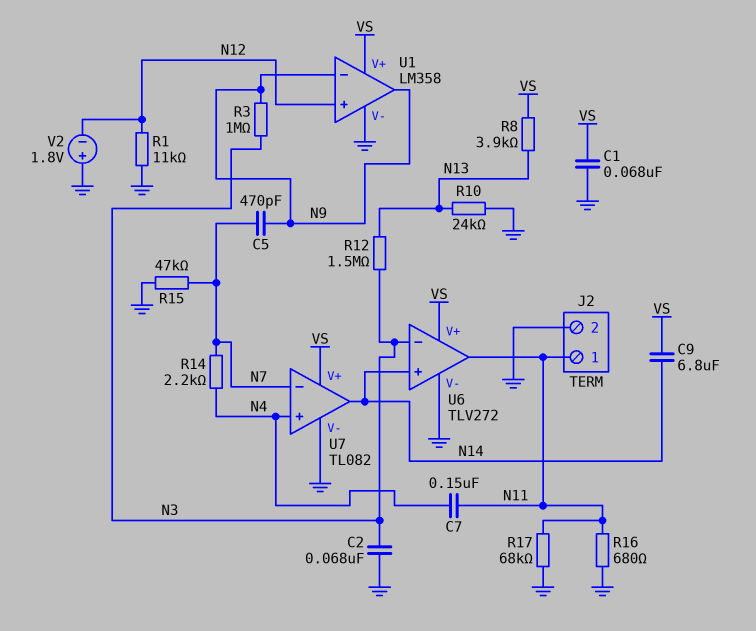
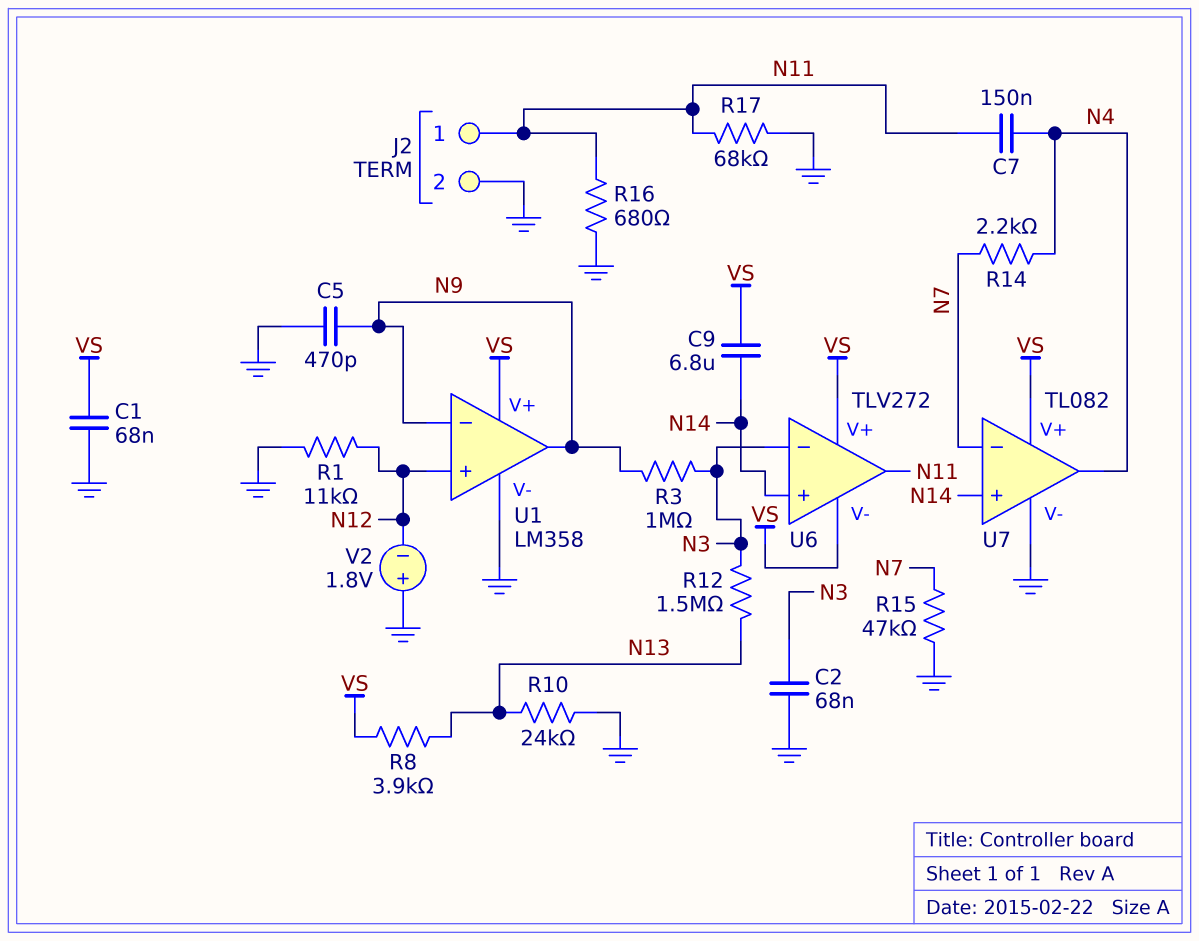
C5: 470pF (N7, N9) -> 470pF (GND, N9)
U6 pin V-: GND -> VS
U7 pin in+: N4 -> N14
U7 pin out: N14 -> N4

